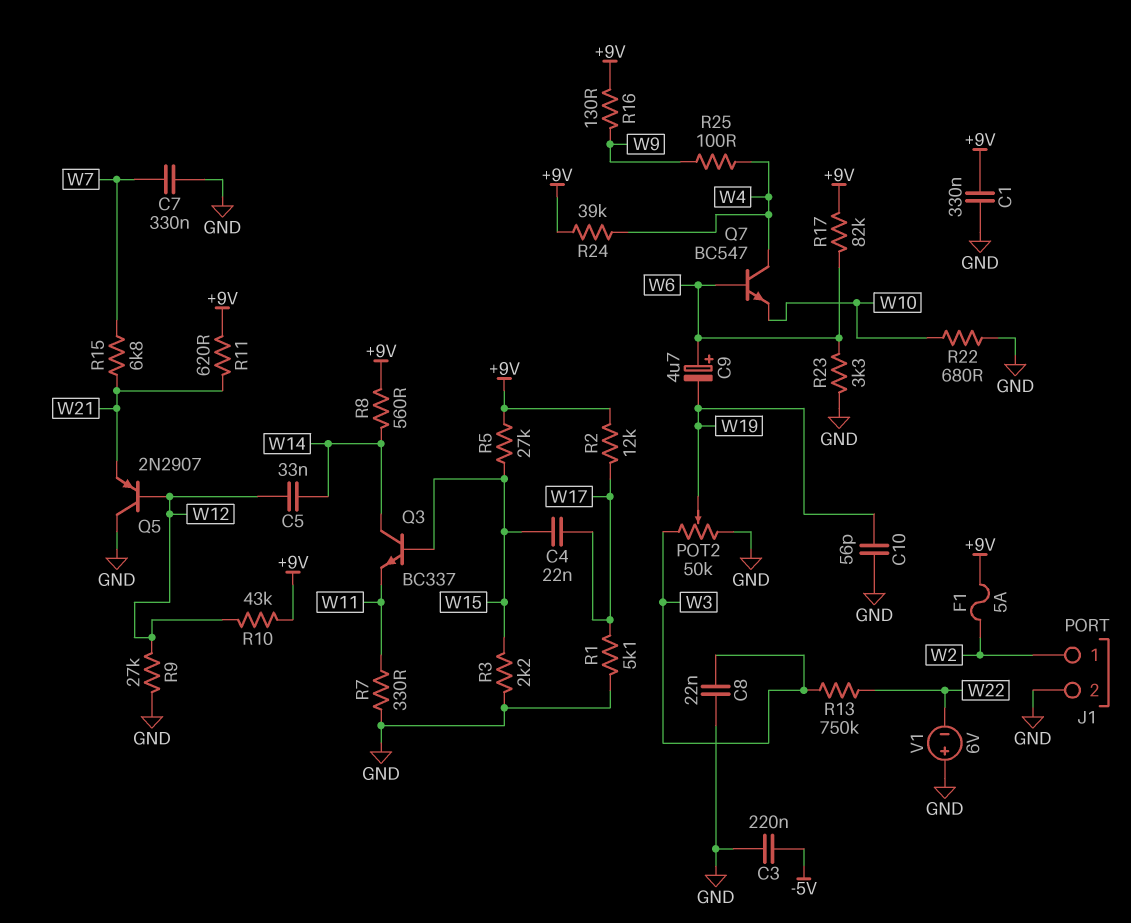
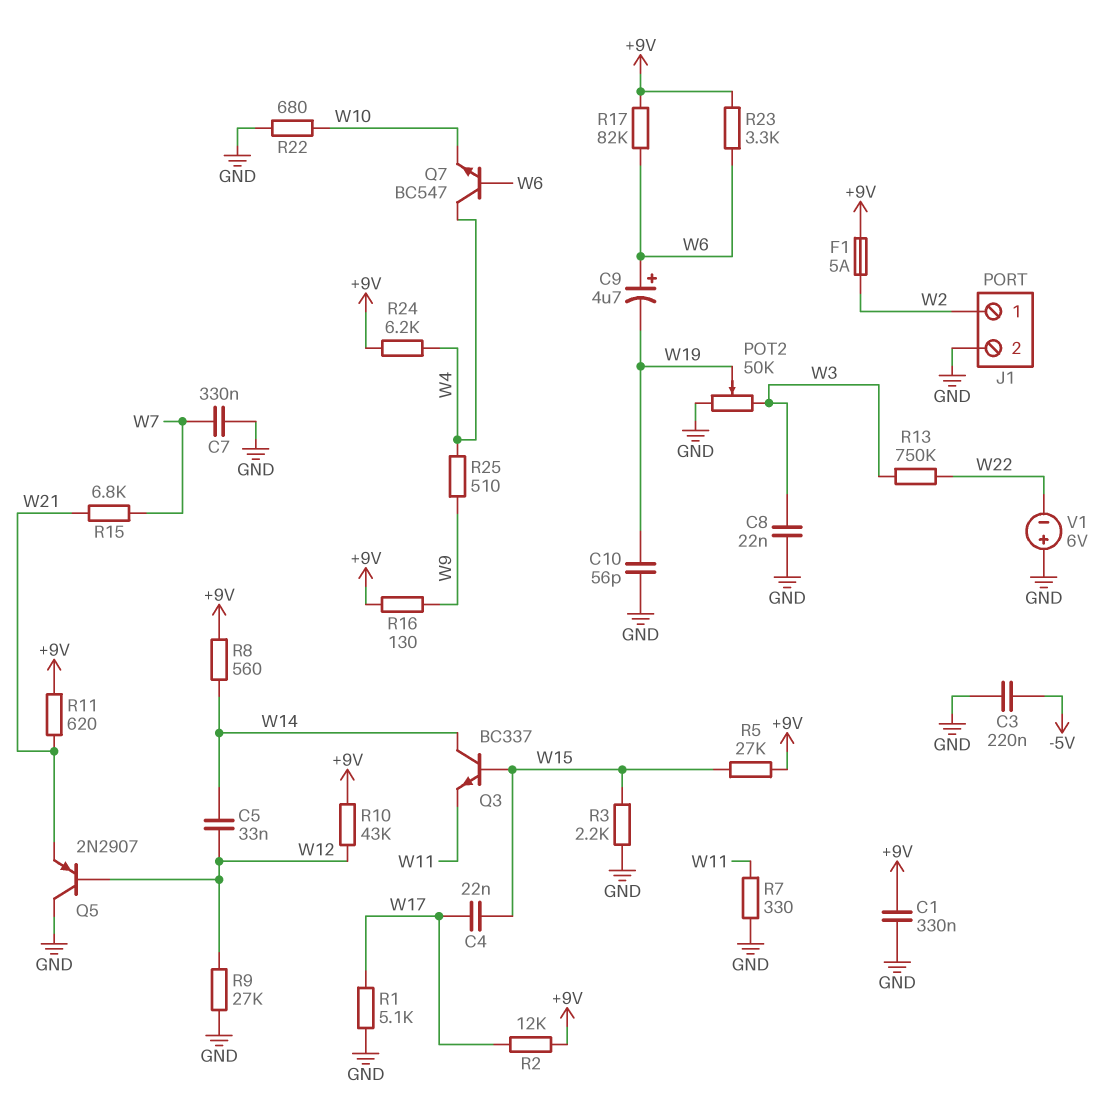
R23: 3.3k (GND, W6) -> 3.3k (+9V, W6)
R24: 39k (+9V, W4) -> 6.2k (+9V, W4)
R25: 100 (W4, W9) -> 510 (W4, W9)

